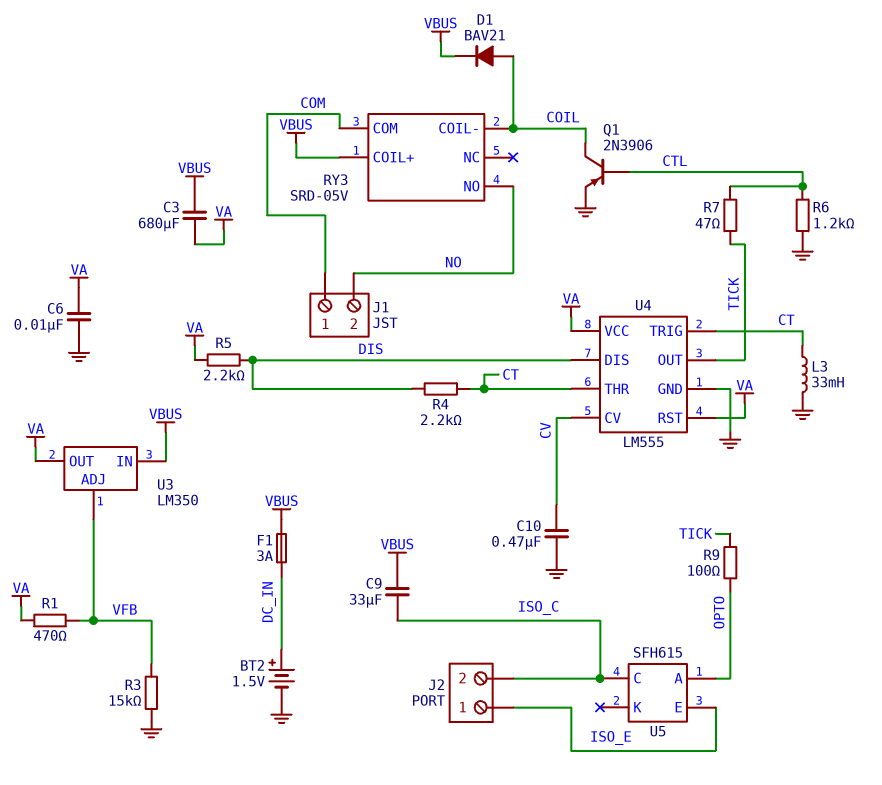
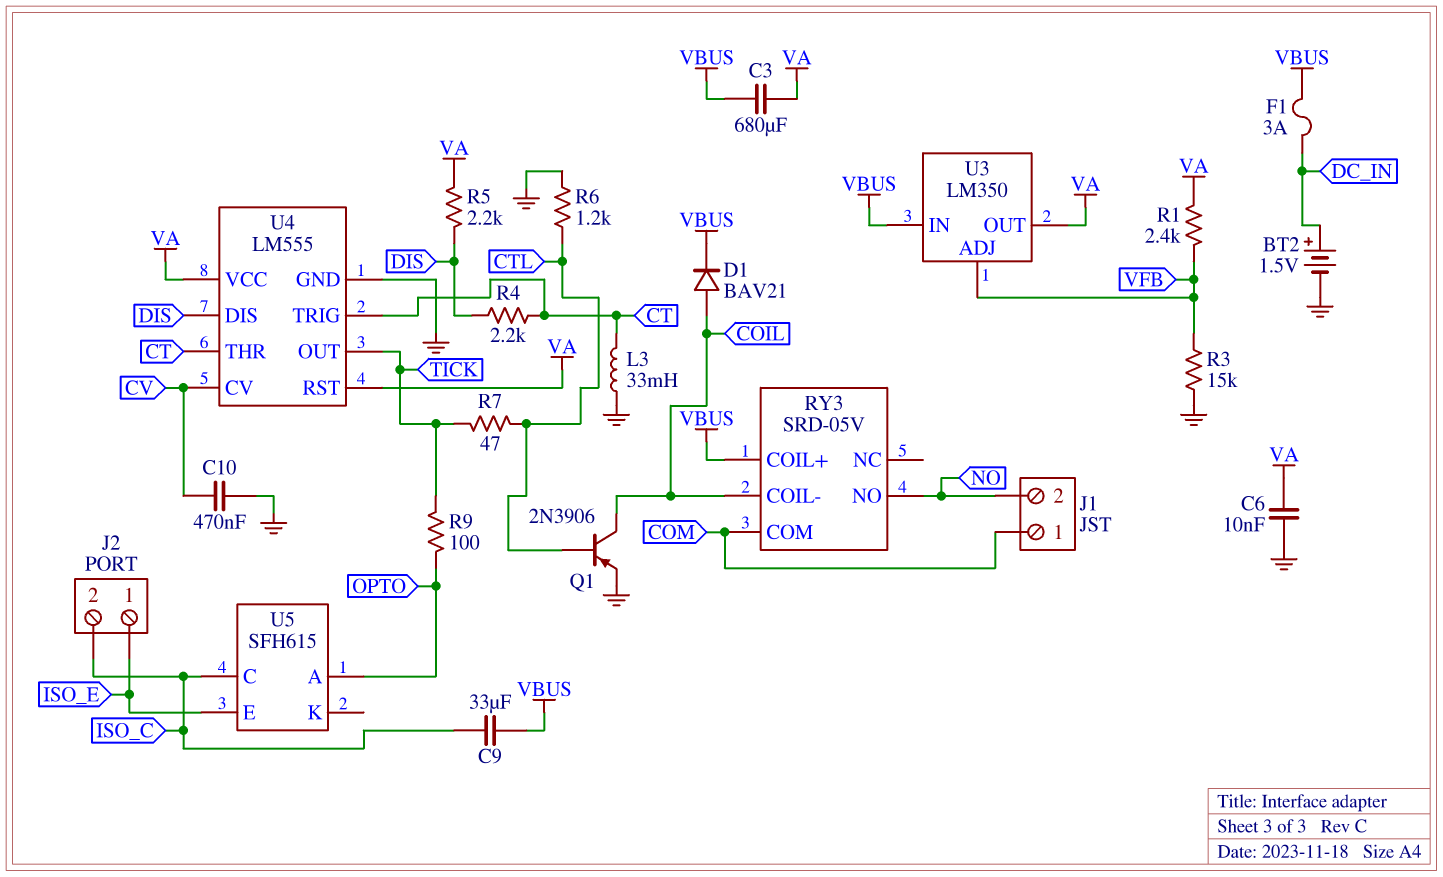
R1: 470 (VA, VFB) -> 2.4k (VA, VFB)

